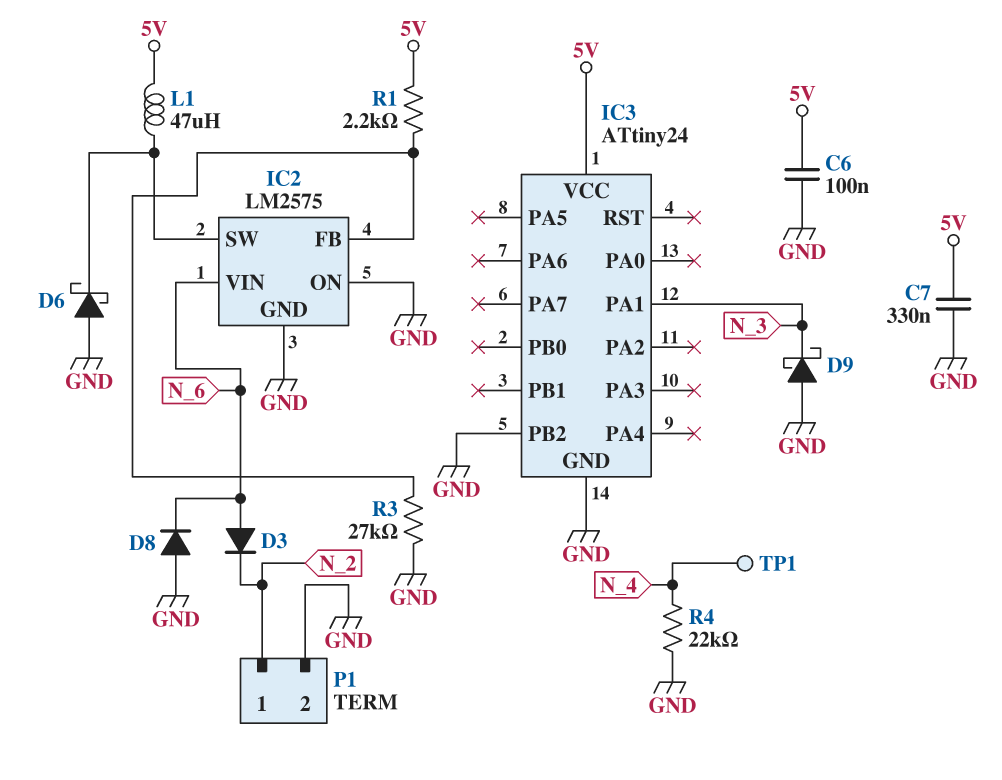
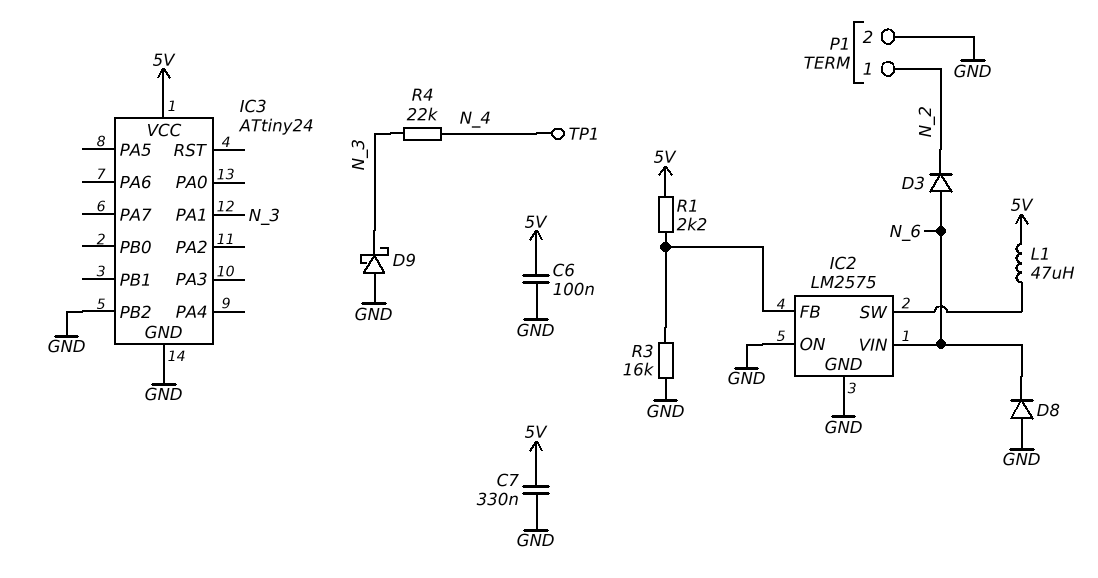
D6: schottky (A GND, K IC2/SW) -> none
R3: 27k (GND, IC2/FB) -> 16k (GND, IC2/FB)
R4: 22k (GND, N_4) -> 22k (N_3, N_4)

